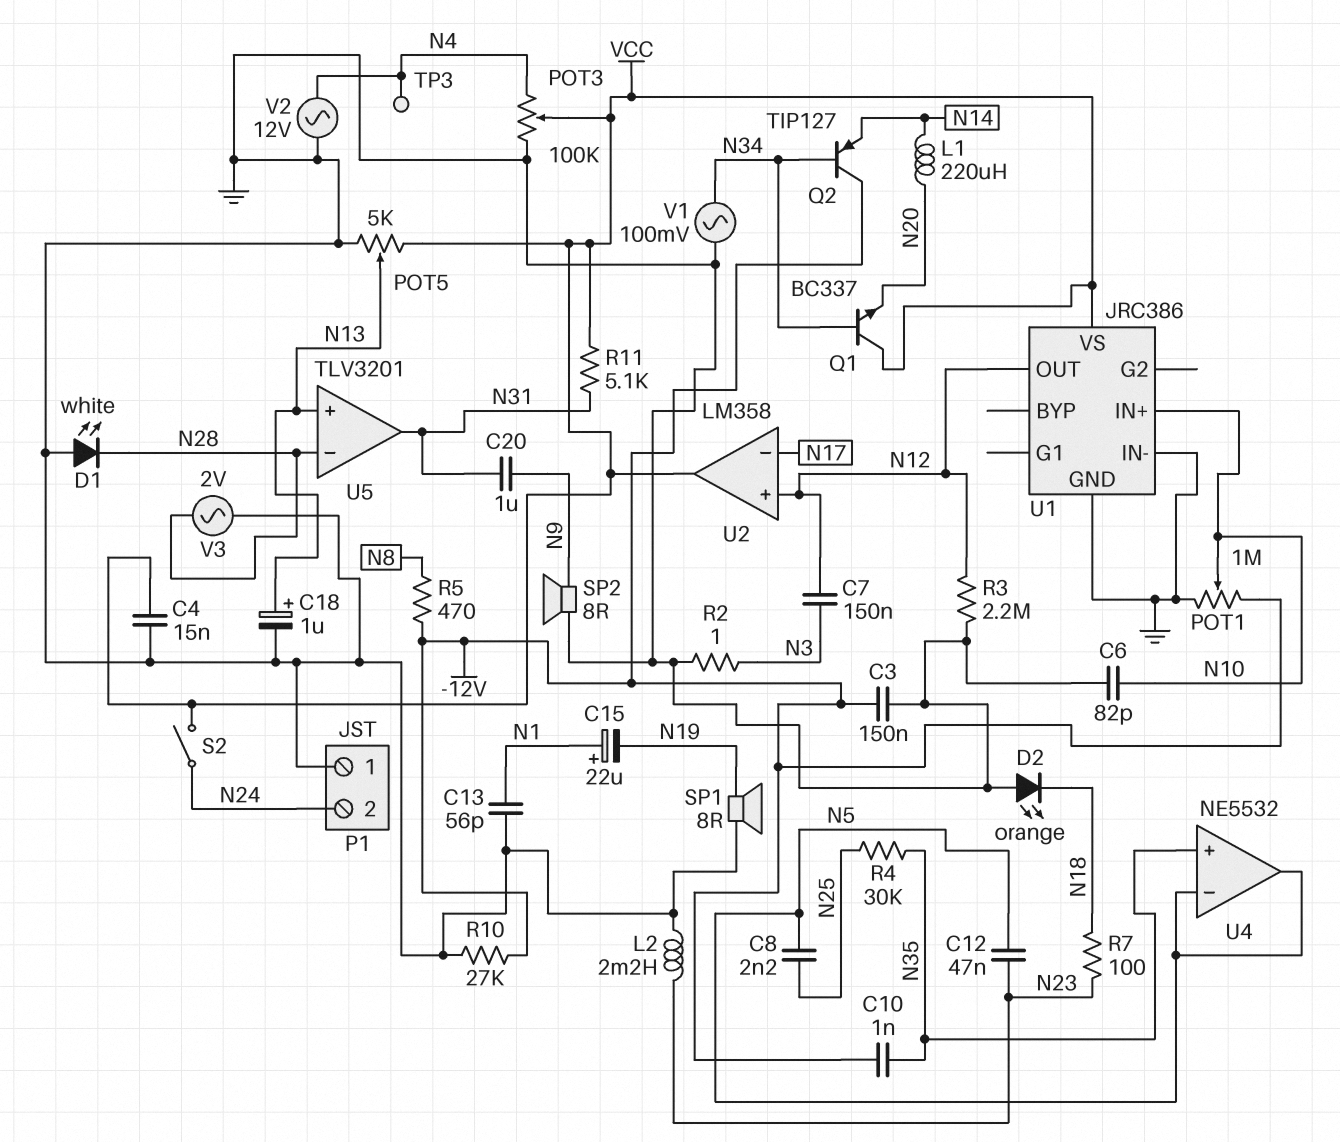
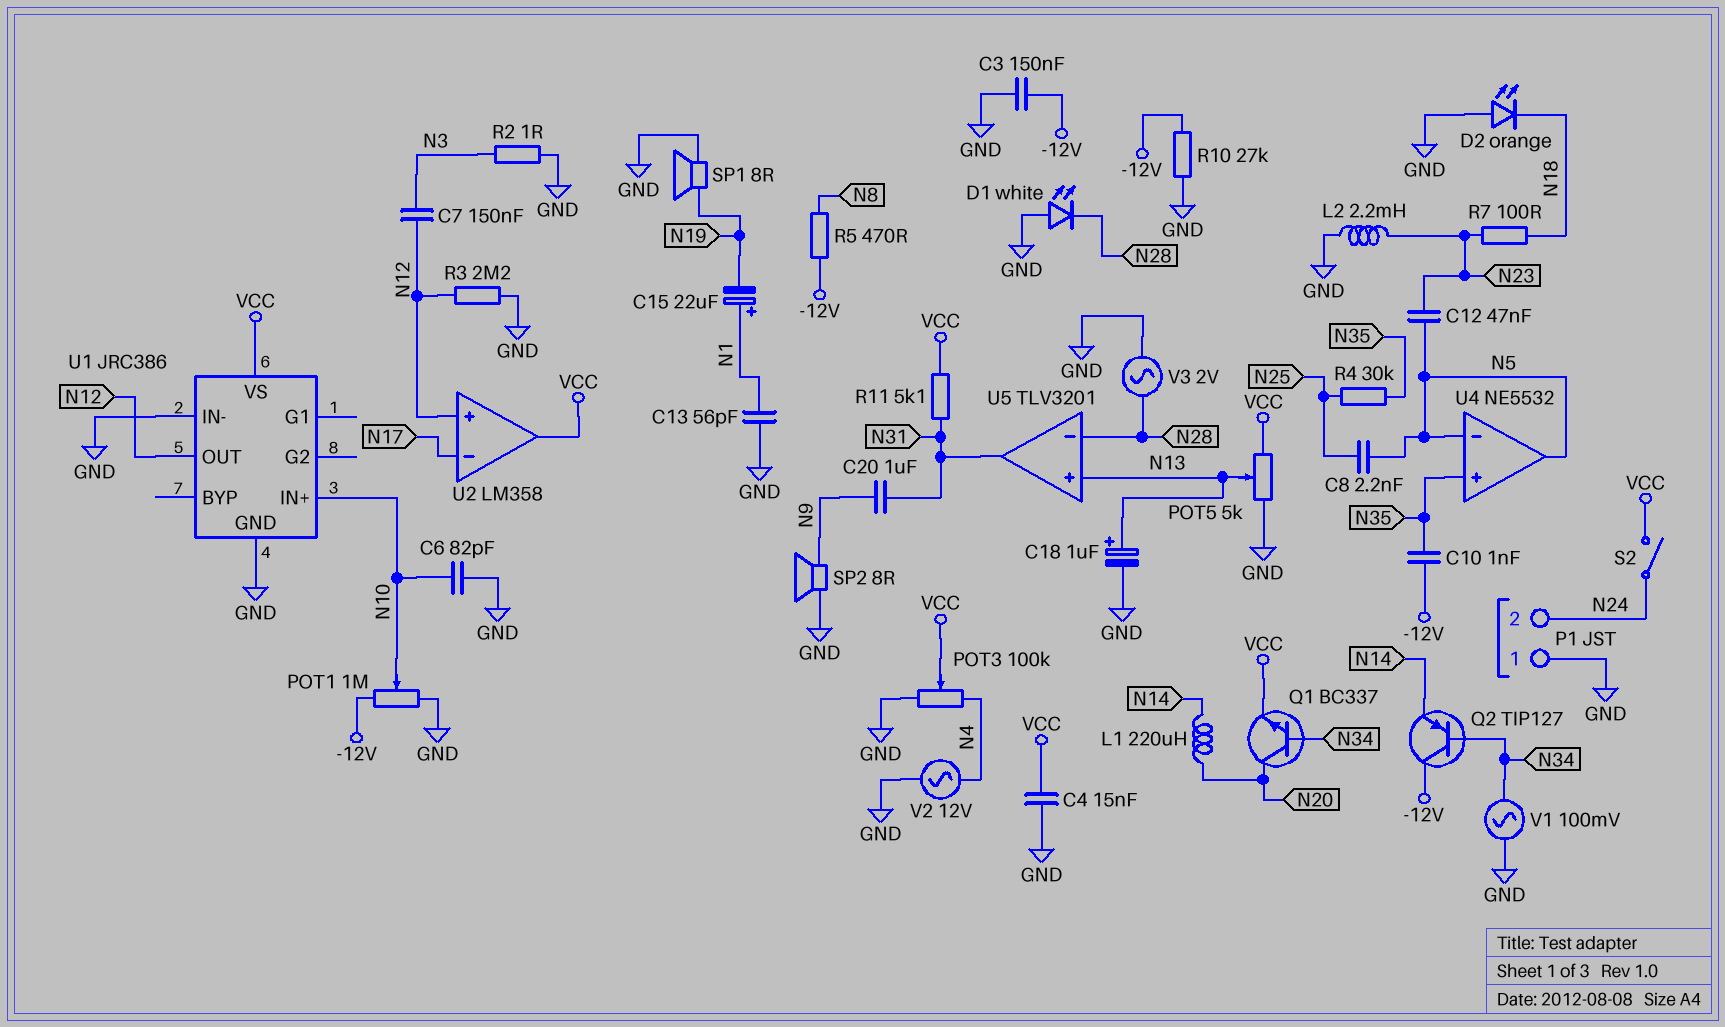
Q1: NPN BC337 (B N34, C VCC, E N20) -> NPN BC337 (B N34, C N20, E VCC)
TP3: test point (N4) -> none

